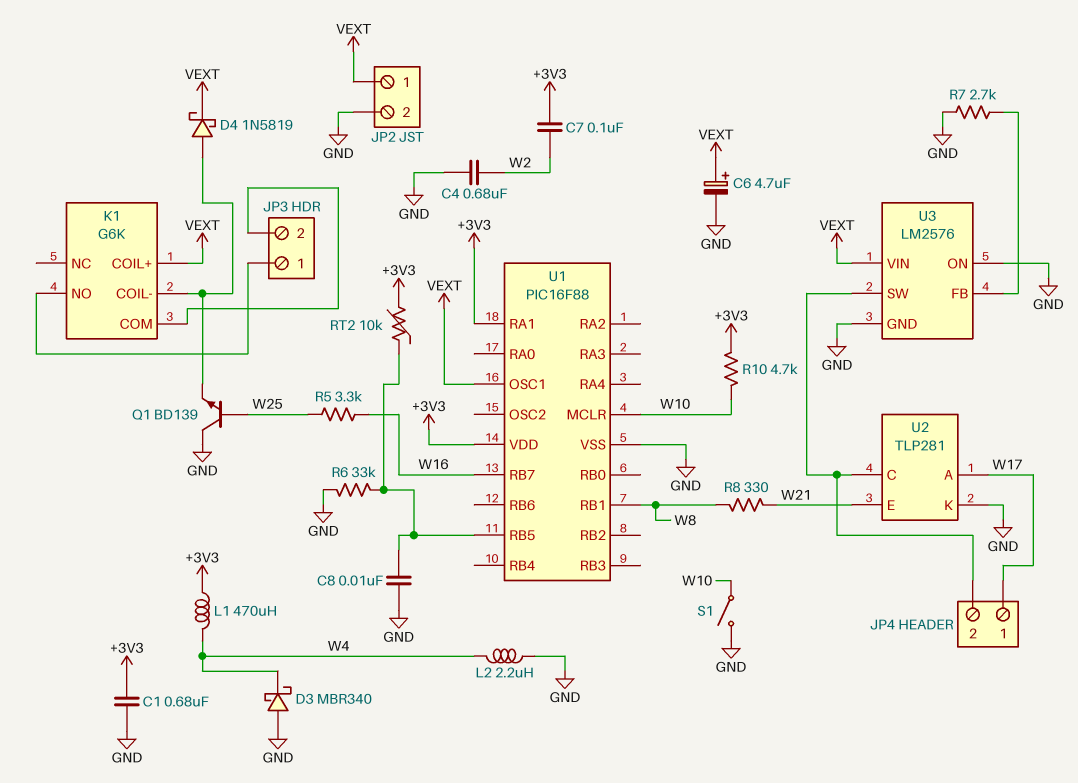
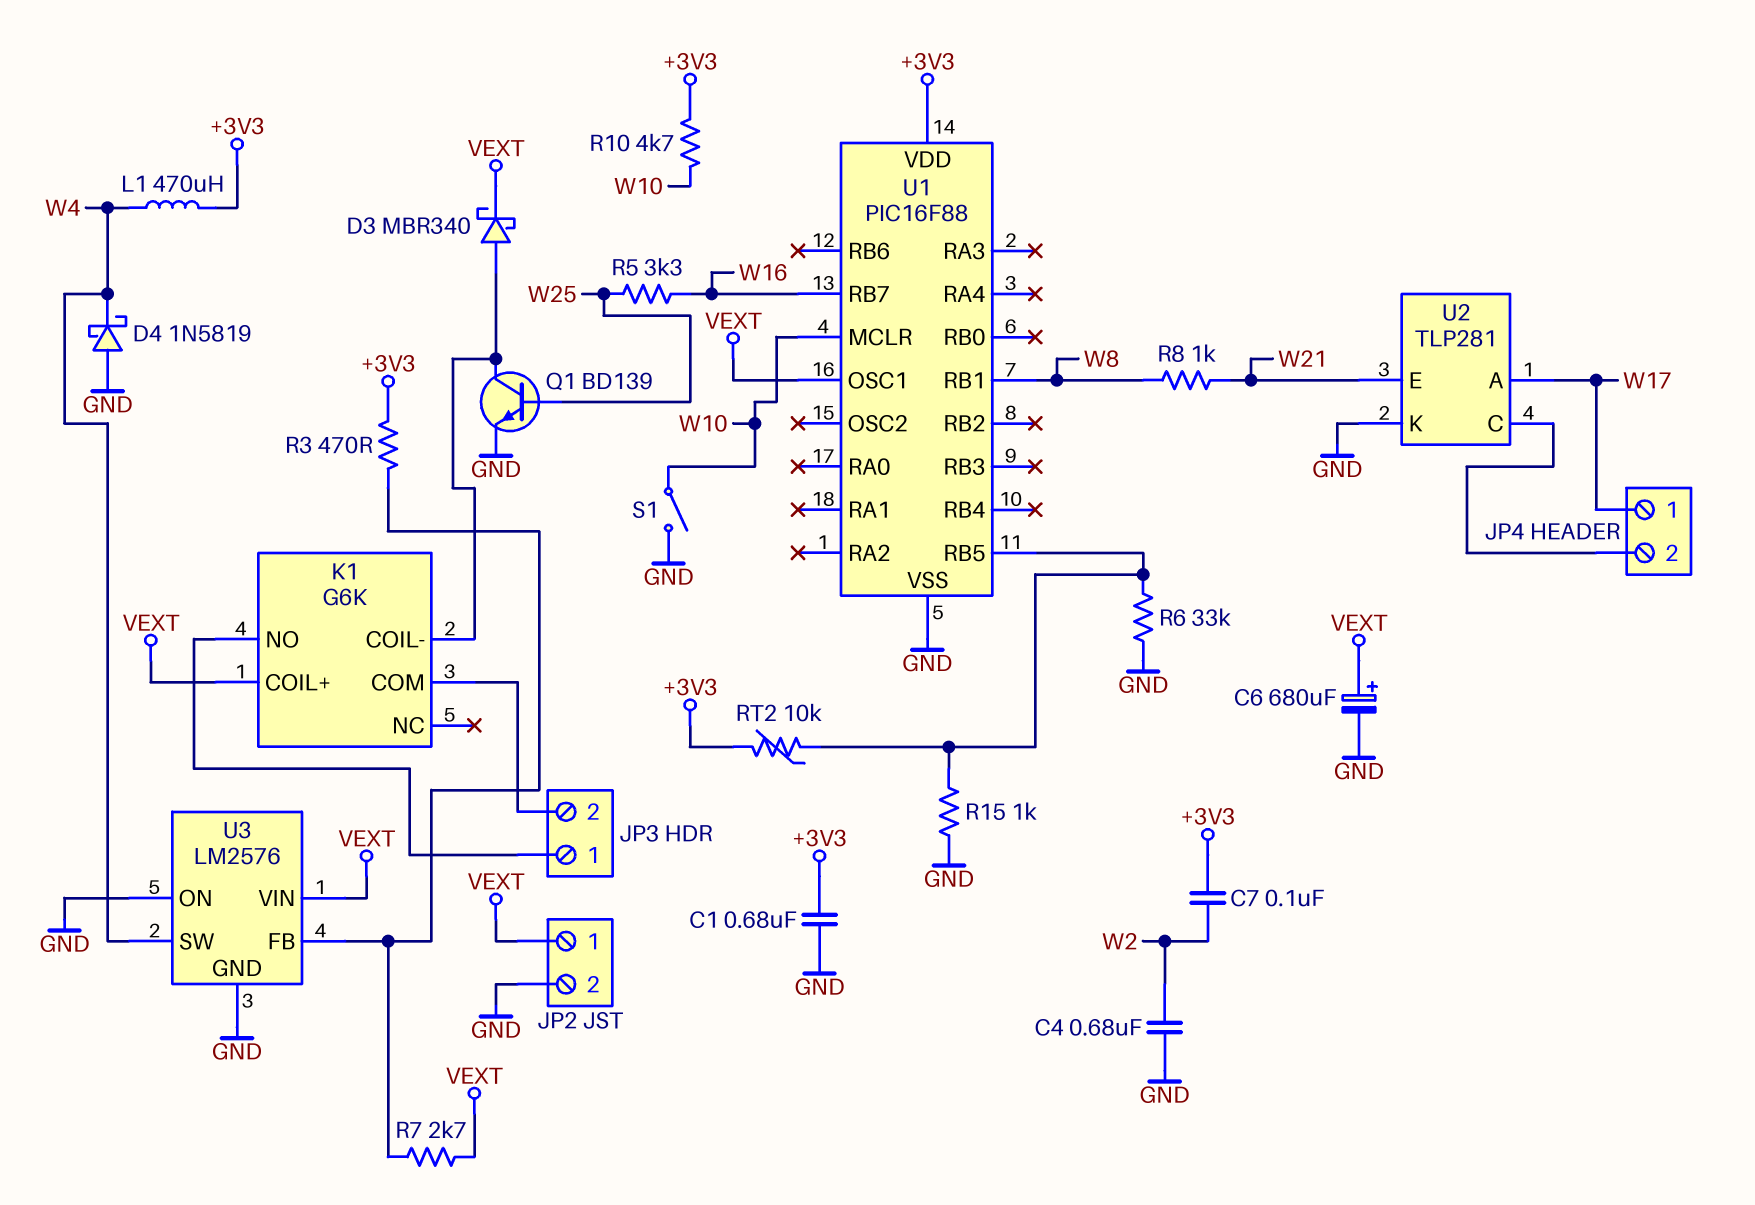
C6: 4.7uF (plus VEXT, minus GND) -> 680uF (plus VEXT, minus GND)
C8: 10nF (GND, U1/RB5) -> none
D3: schottky MBR340 (A GND, K W4) -> schottky MBR340 (A K1/COIL-, K VEXT)
D4: schottky 1N5819 (A K1/COIL-, K VEXT) -> schottky 1N5819 (A GND, K W4)
L2: 2.2uH (GND, W4) -> none
Q1: NPN BD139 (B W25, C GND, E K1/COIL-) -> NPN BD139 (B W25, C K1/COIL-, E GND)
R3: none -> 470 (+3V3, U3/FB)
R7: 2.7k (GND, U3/FB) -> 2.7k (U3/FB, VEXT)
R8: 330 (W8, W21) -> 1k (W8, W21)
R15: none -> 1k (GND, U1/RB5)
U1 pin RA1: +3V3 -> none
U3 pin SW: JP4/2 -> W4

